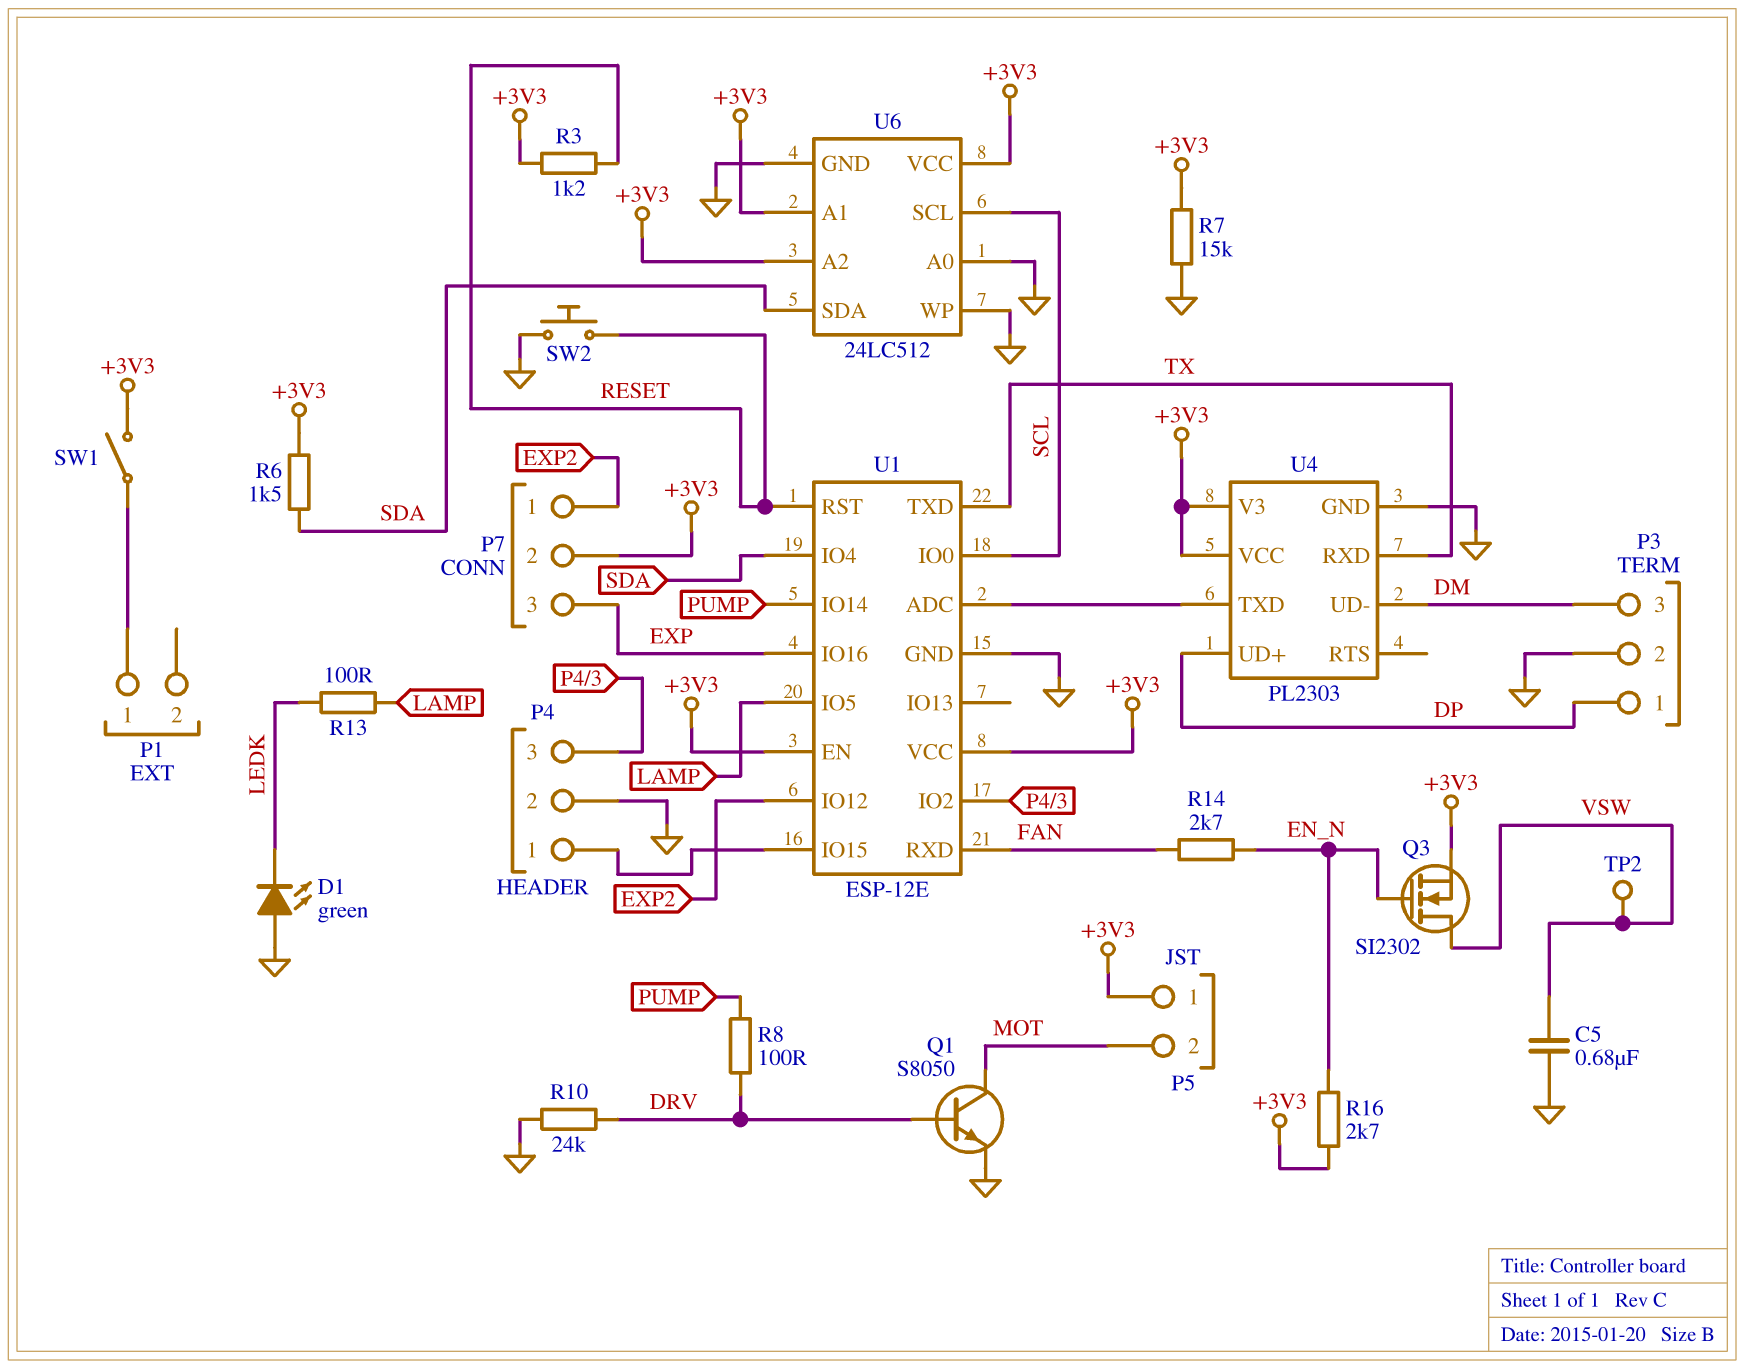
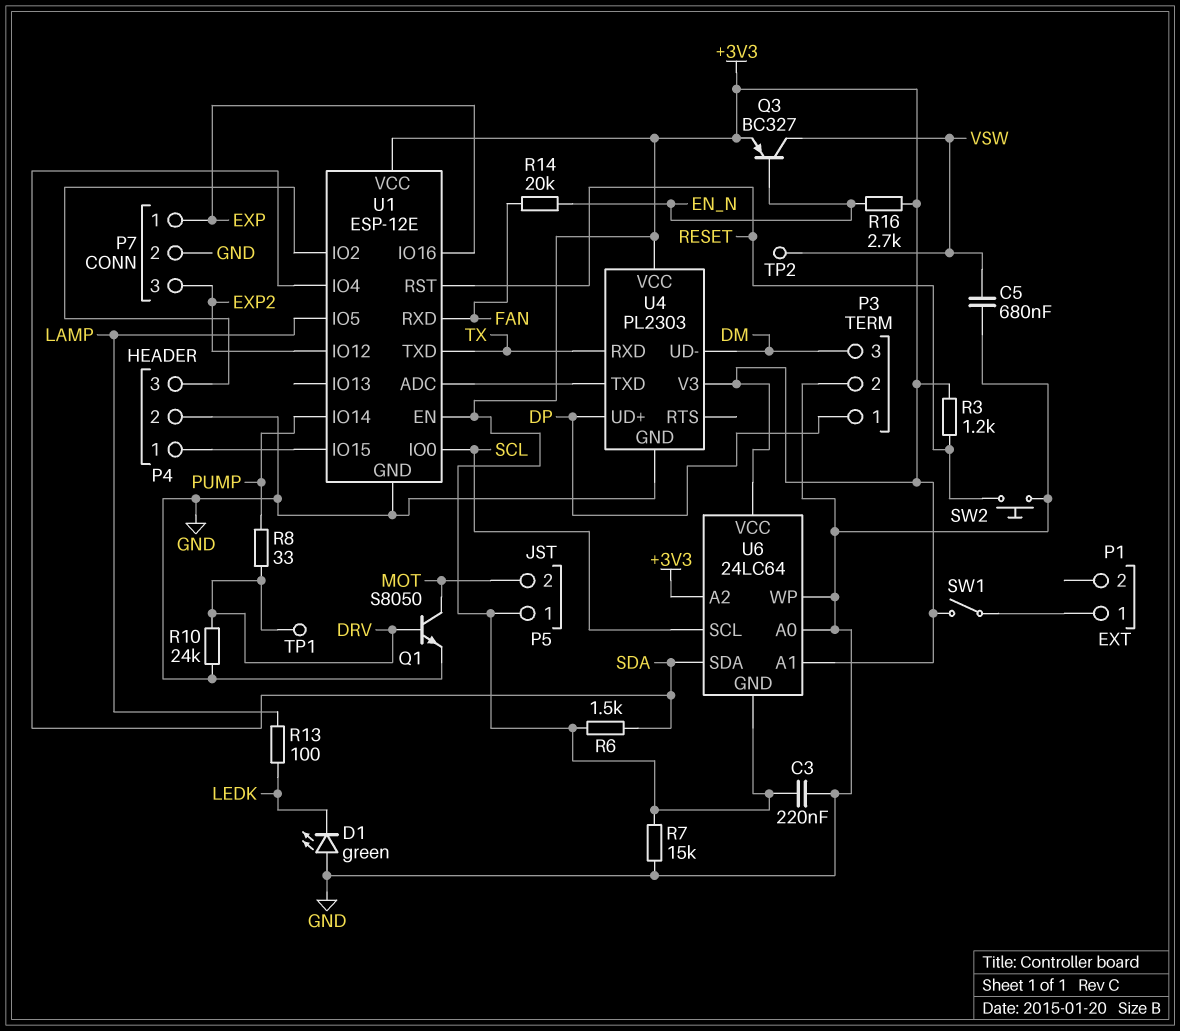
C3: none -> 220nF (+3V3, GND)
P7 pin 1: EXP2 -> EXP
P7 pin 2: +3V3 -> GND
P7 pin 3: EXP -> EXP2
Q3: NMOS SI2302 (G EN_N, D VSW, S +3V3) -> PNP BC327 (B EN_N, C VSW, E +3V3)
R8: 100 (DRV, PUMP) -> 33 (DRV, PUMP)
R14: 2.7k (EN_N, FAN) -> 20k (EN_N, FAN)
TP1: none -> test point (DRV)
U6: 24LC512 -> 24LC64
U6 pin GND: GND -> +3V3

